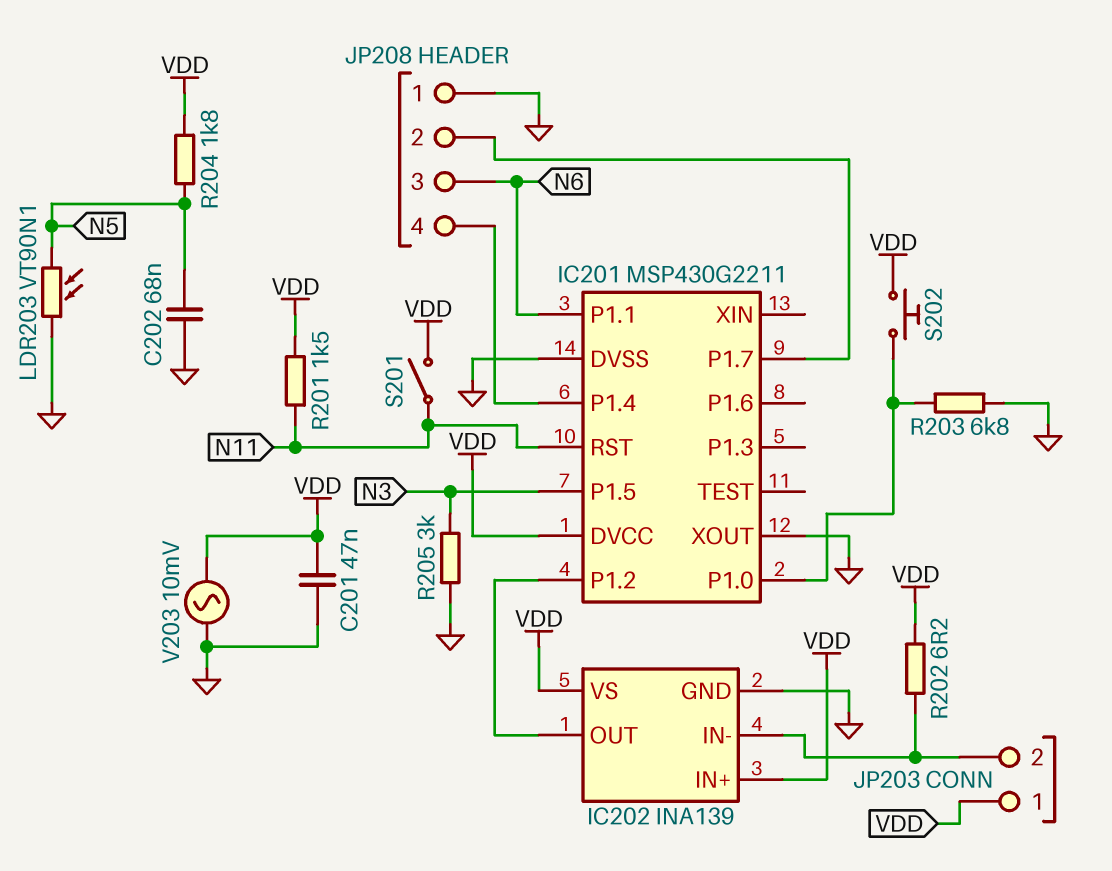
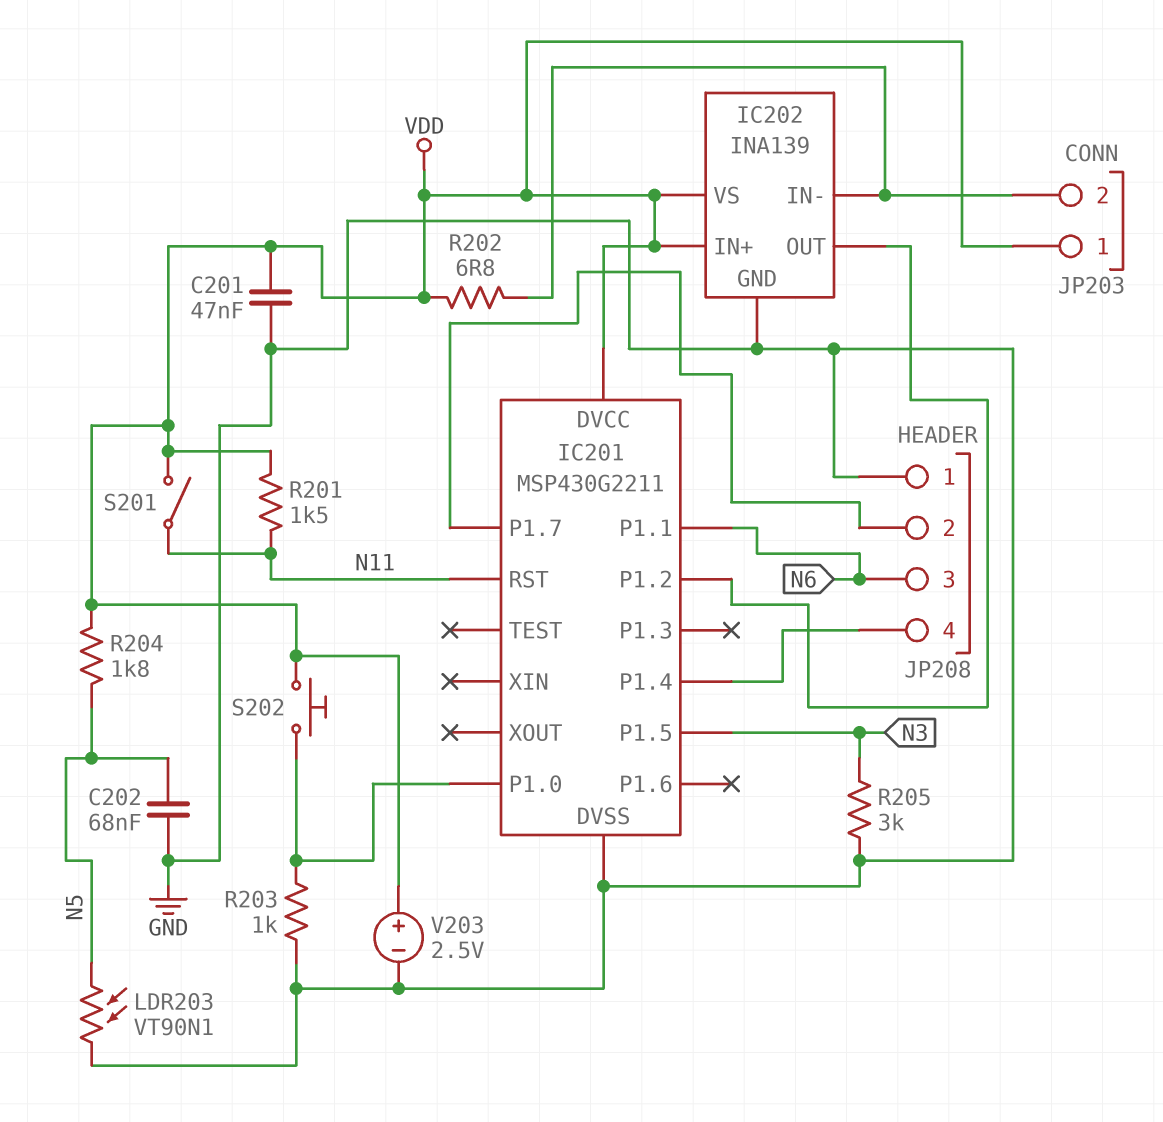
IC201 pin XOUT: GND -> none
R202: 6.2 (IC202/IN-, VDD) -> 6.8 (IC202/IN-, VDD)
R203: 6.8k (GND, IC201/P1.0) -> 1k (GND, IC201/P1.0)
V203: AC 10mV (GND, VDD) -> 2.5V (plus VDD, minus GND)

